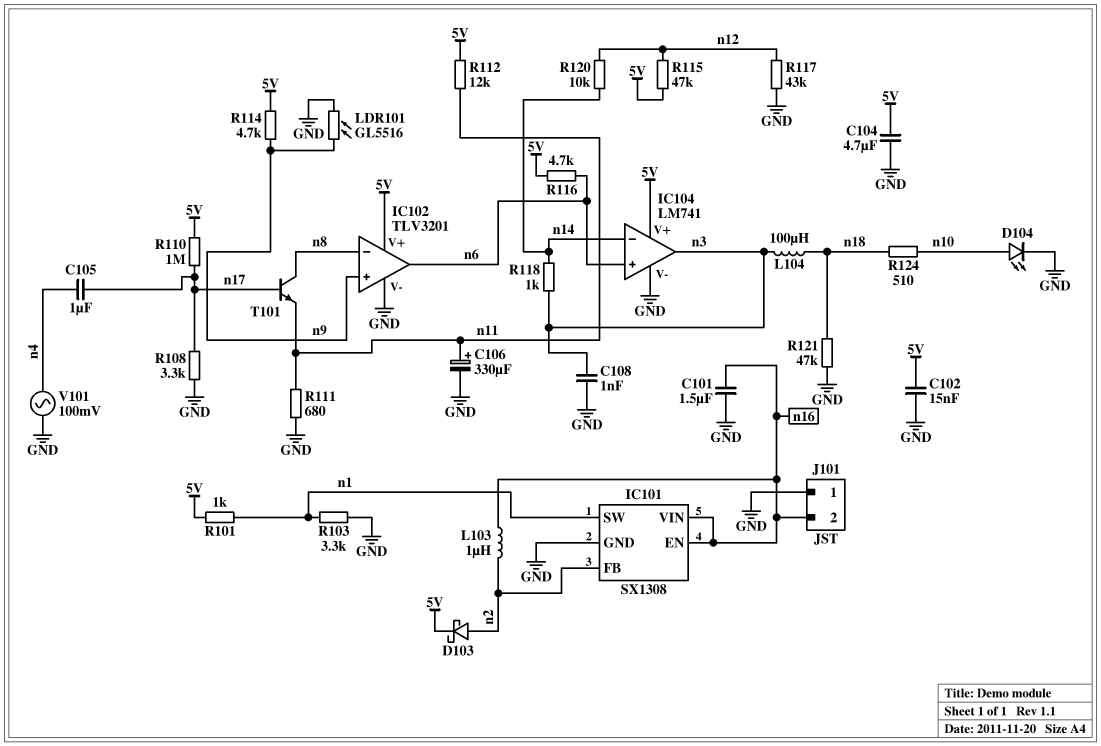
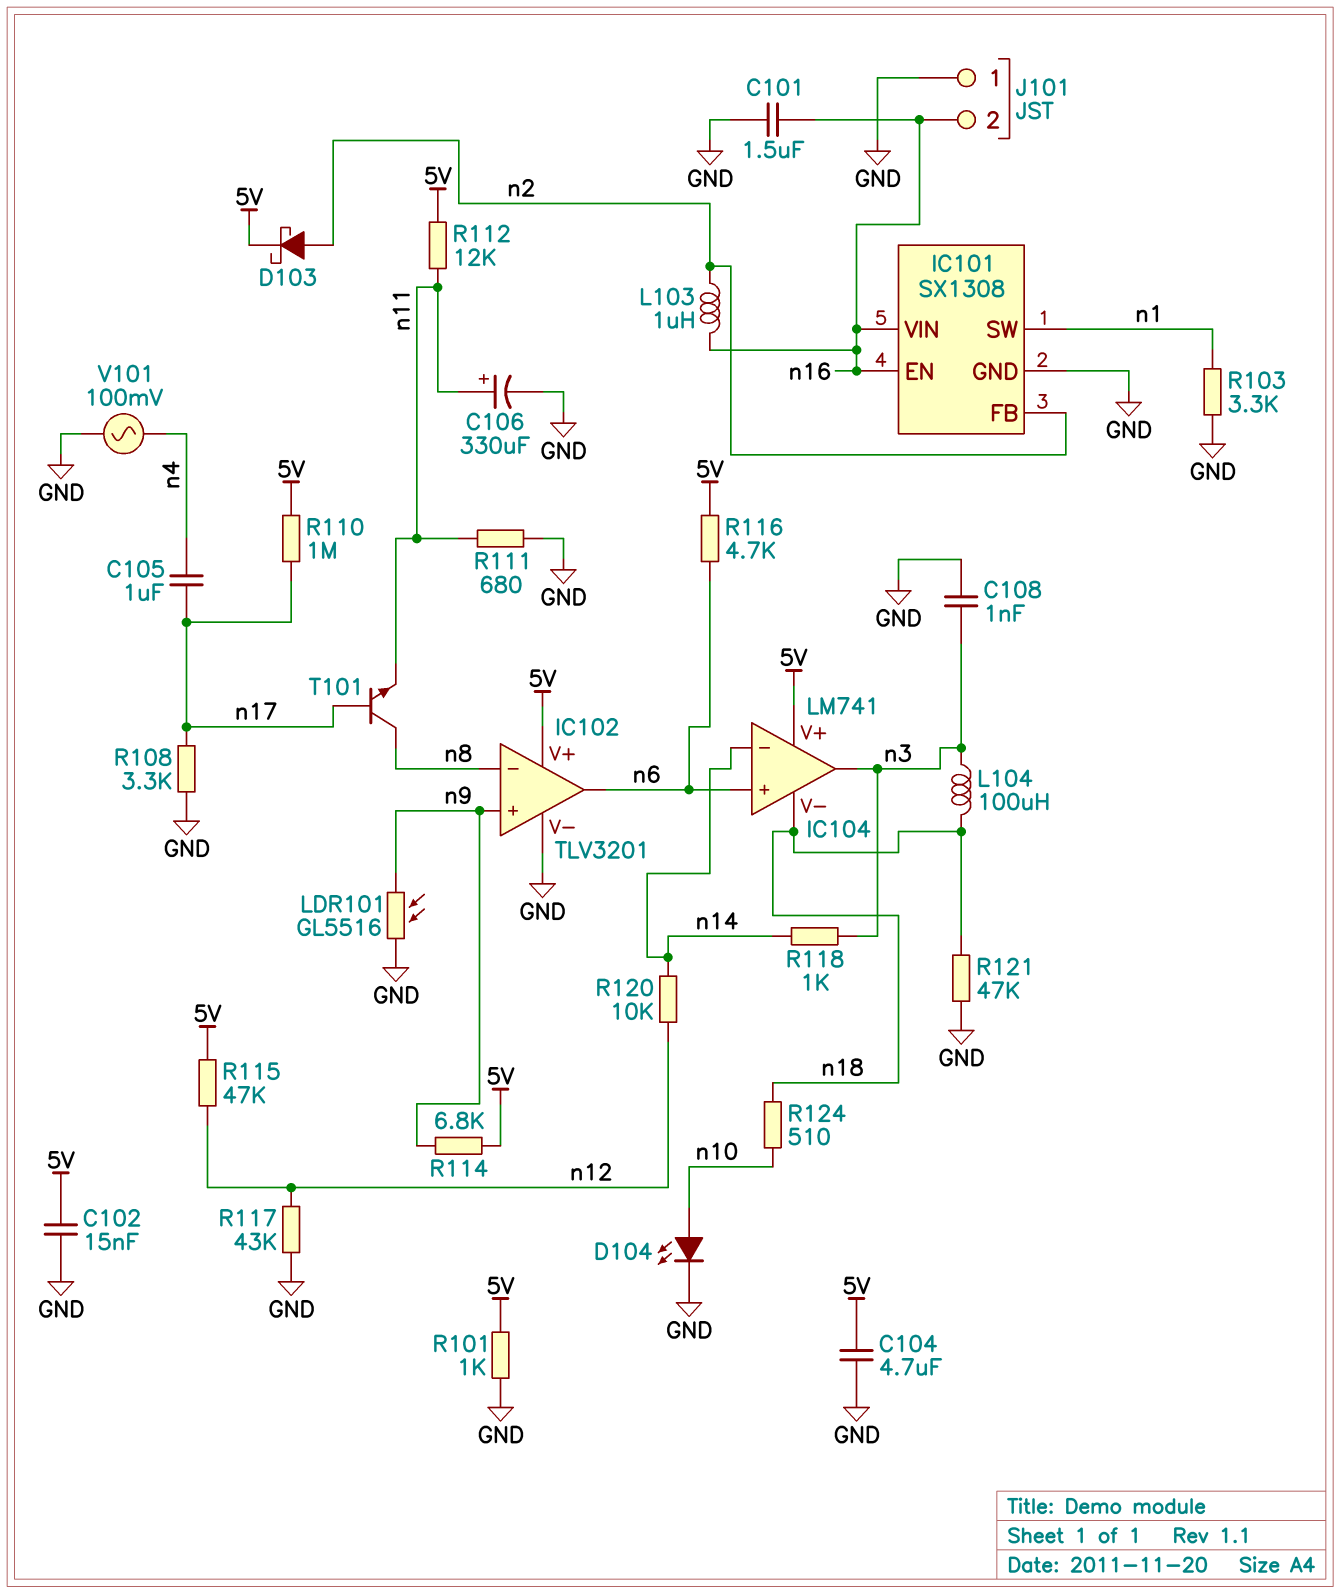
IC104 pin V-: GND -> n18
R101: 1k (5V, n1) -> 1k (5V, GND)
R114: 4.7k (5V, n9) -> 6.8k (5V, n9)

